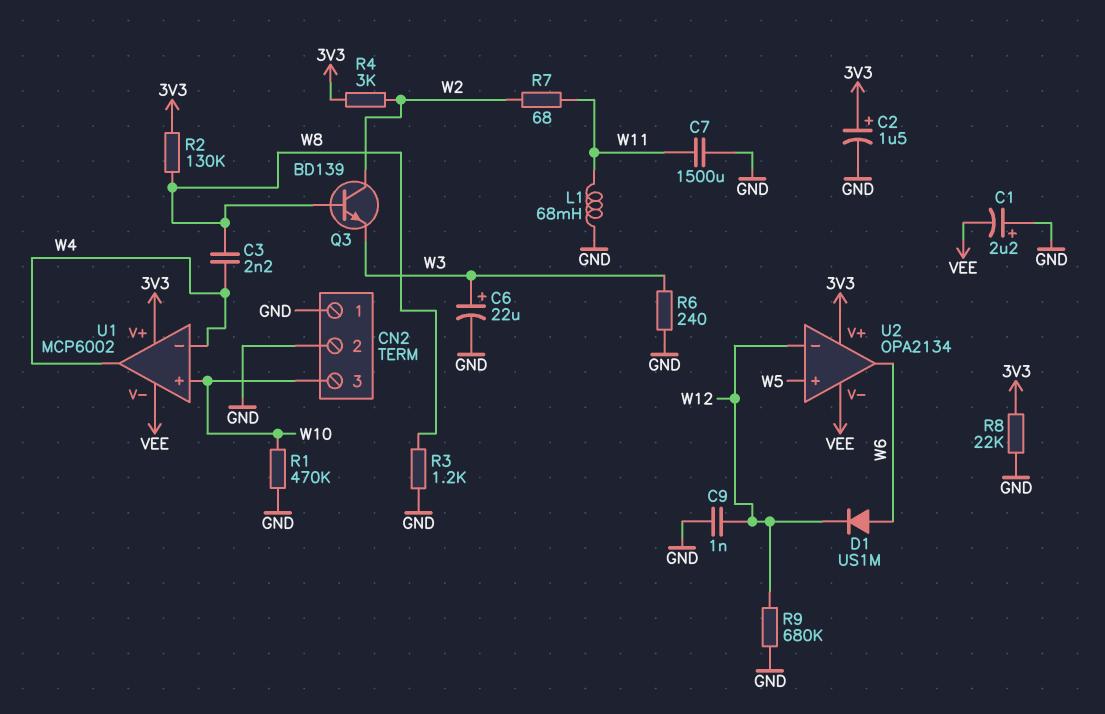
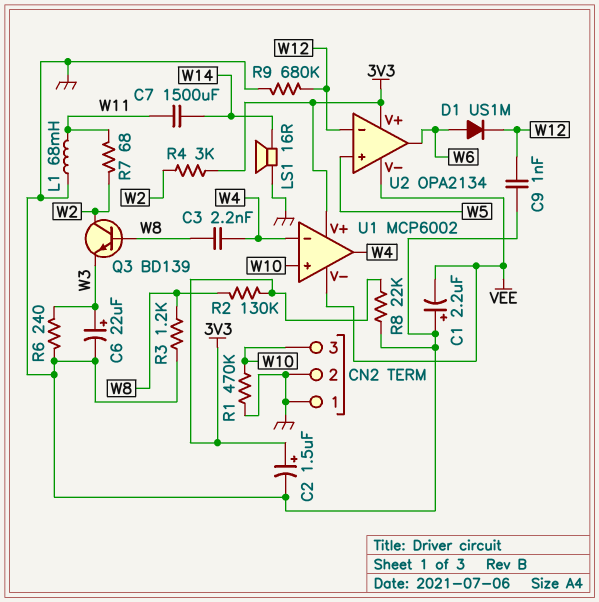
C7: 1500uF (GND, W11) -> 1500uF (W11, W14)
LS1: none -> speaker 16R (GND, W14)

